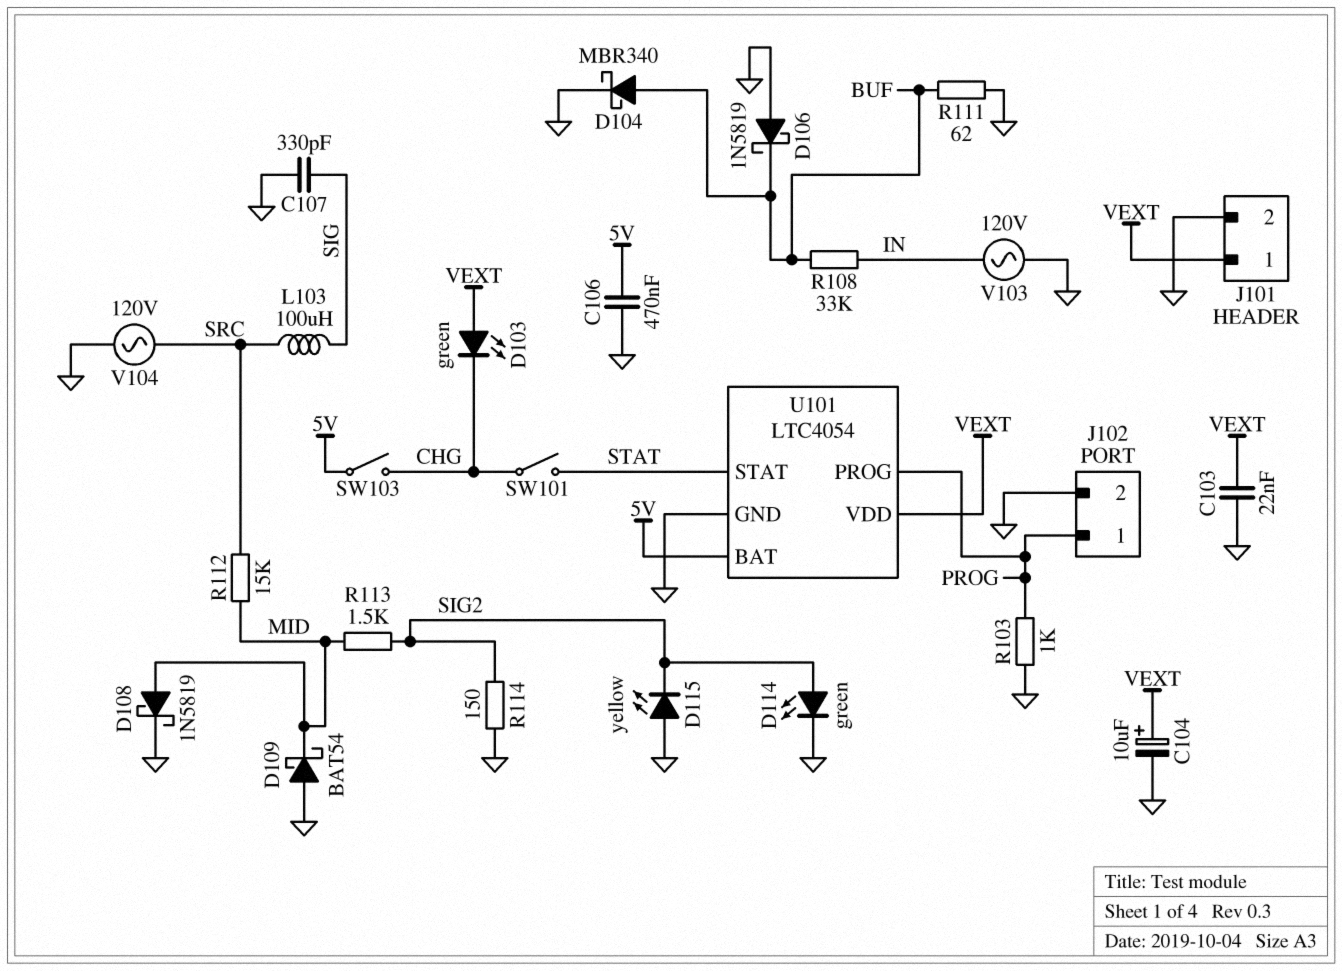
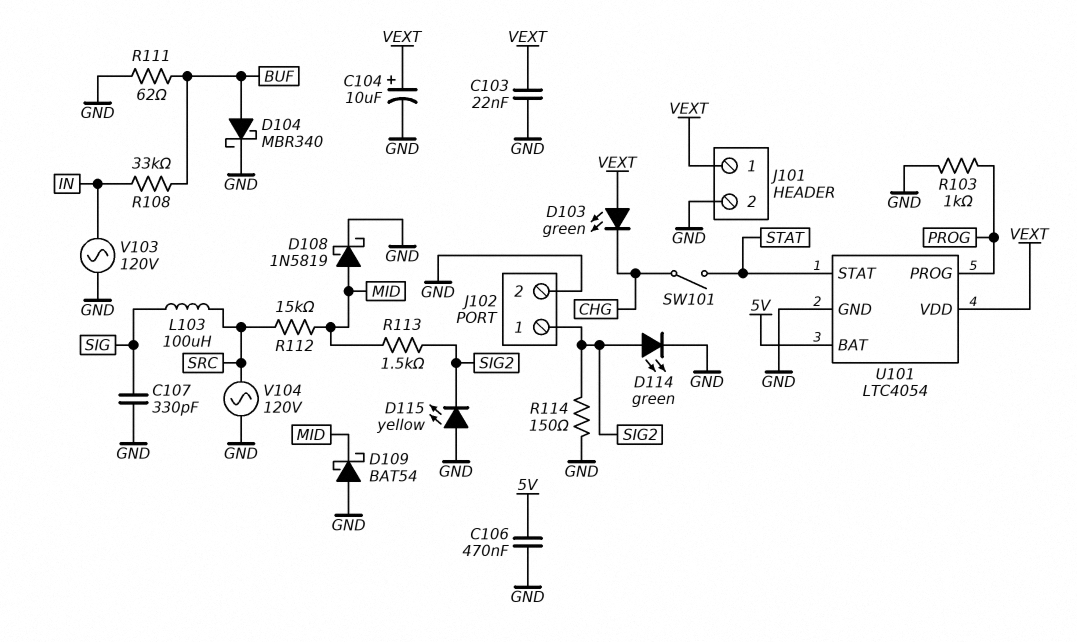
D106: schottky 1N5819 (A GND, K BUF) -> none
J102 pin 1: PROG -> SIG2
SW103: switch (5V, CHG) -> none

